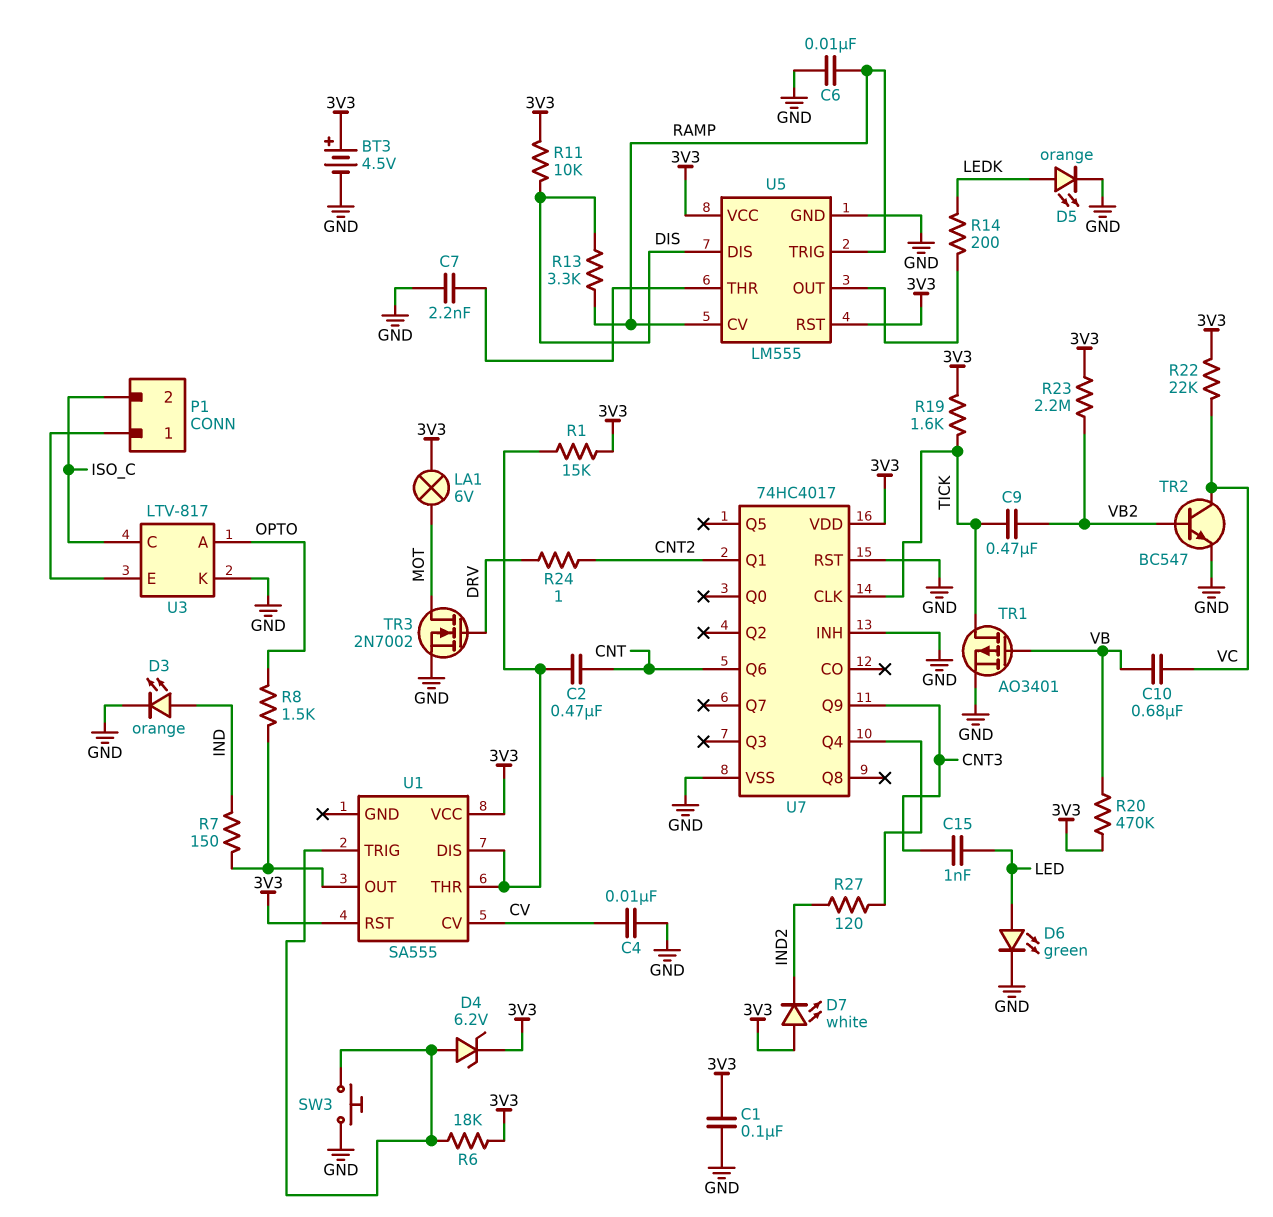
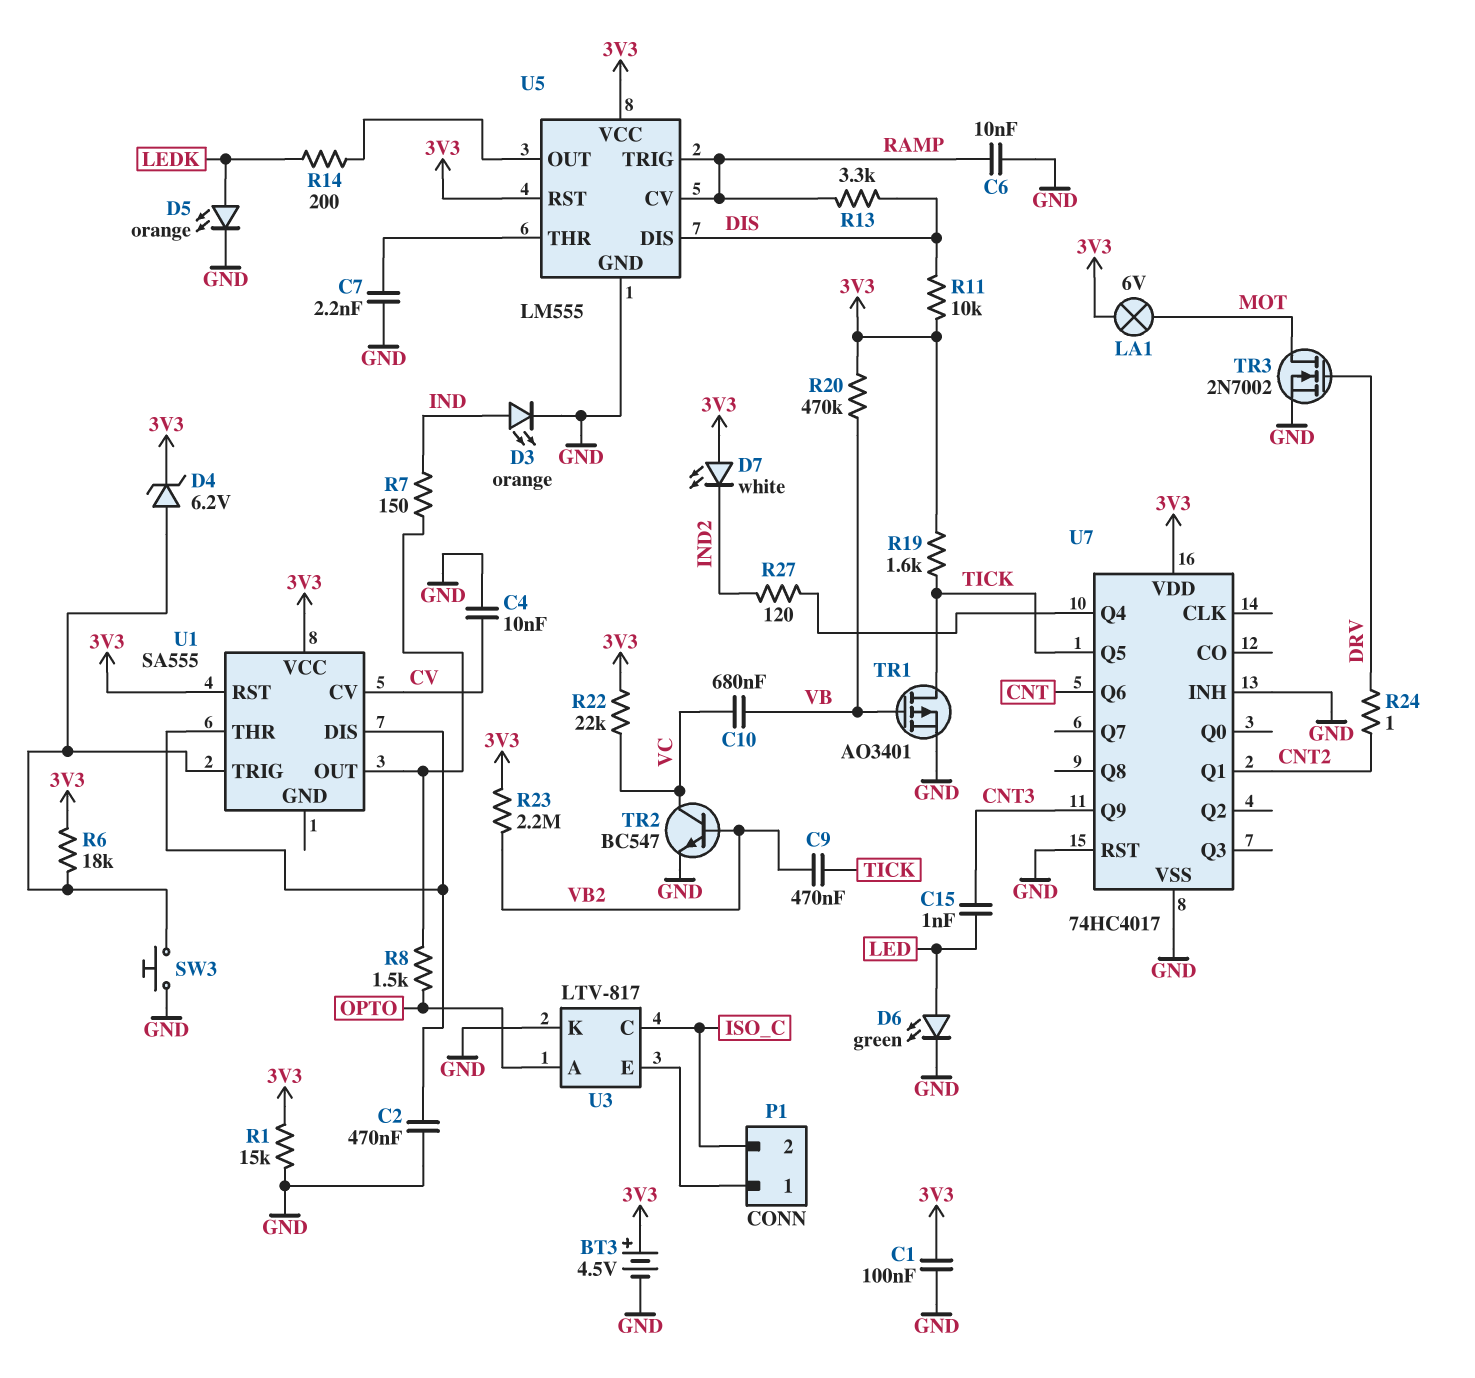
C2: 470nF (CNT, U1/DIS) -> 470nF (GND, U1/DIS)
R1: 15k (3V3, U1/DIS) -> 15k (3V3, GND)
U7 pin CLK: TICK -> none
U7 pin Q5: none -> TICK

